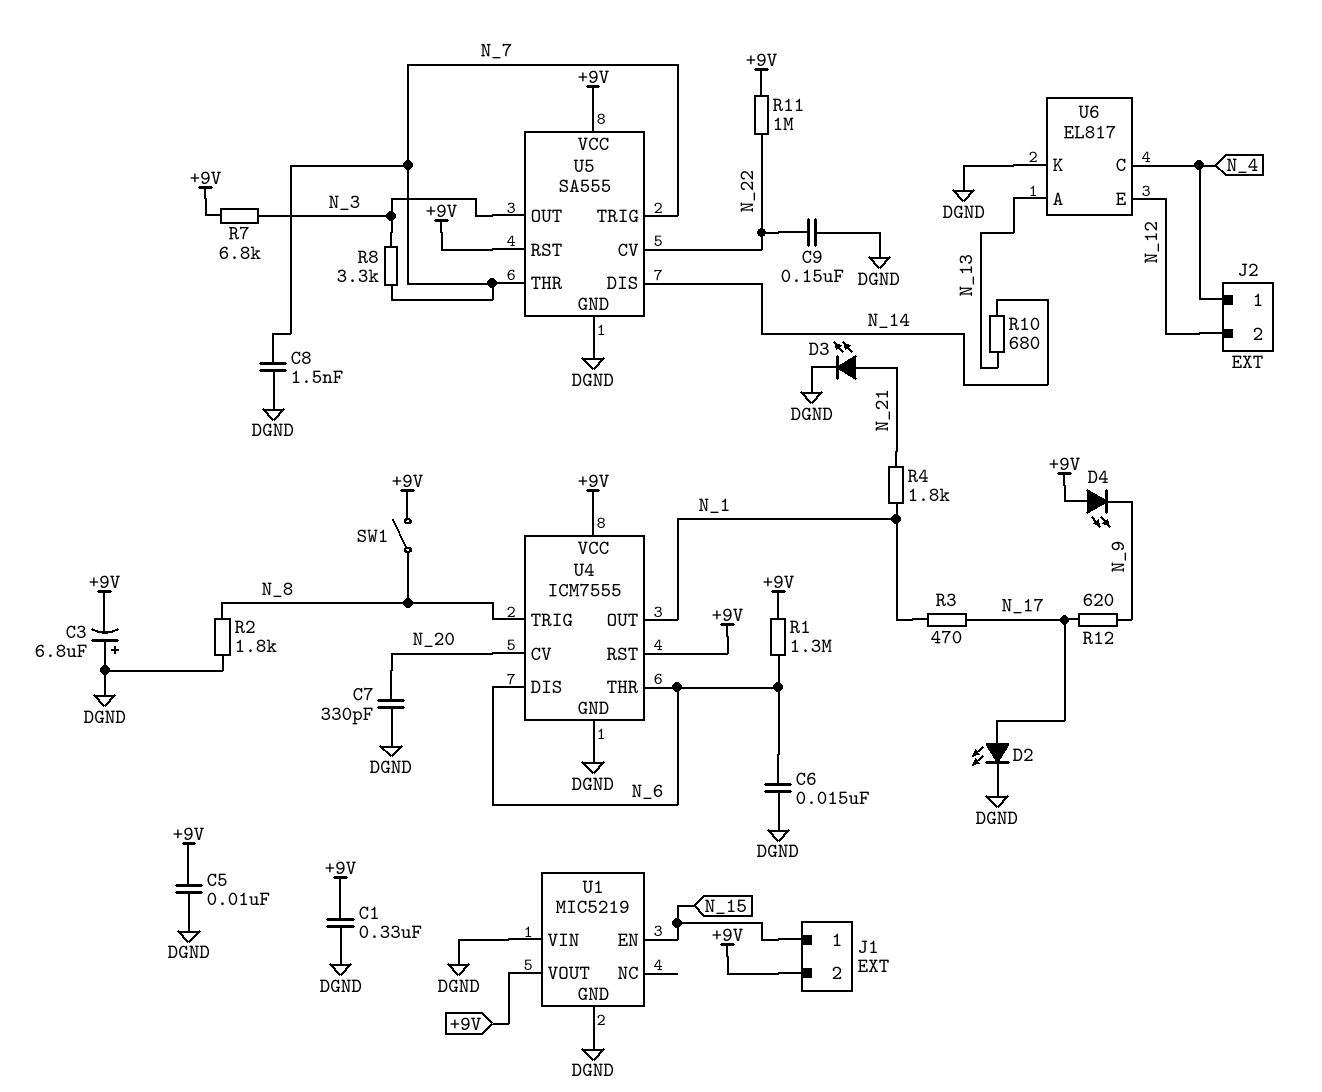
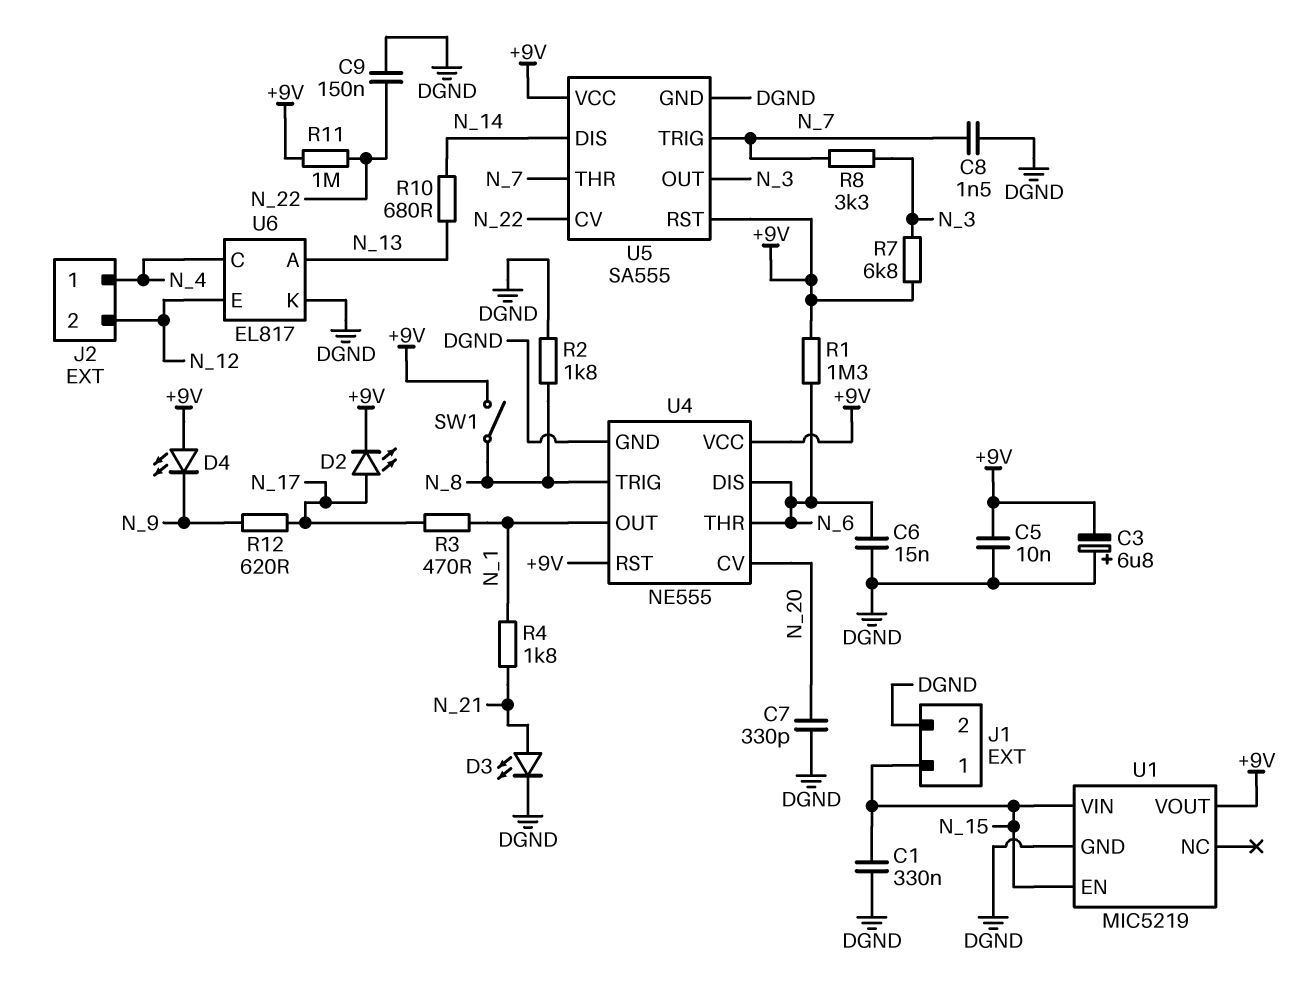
C1: 330nF (+9V, DGND) -> 330nF (DGND, N_15)
D2: LED (A N_17, K DGND) -> LED (A N_17, K +9V)
J1 pin 2: +9V -> DGND
U1 pin VIN: DGND -> N_15
U4: ICM7555 -> NE555

